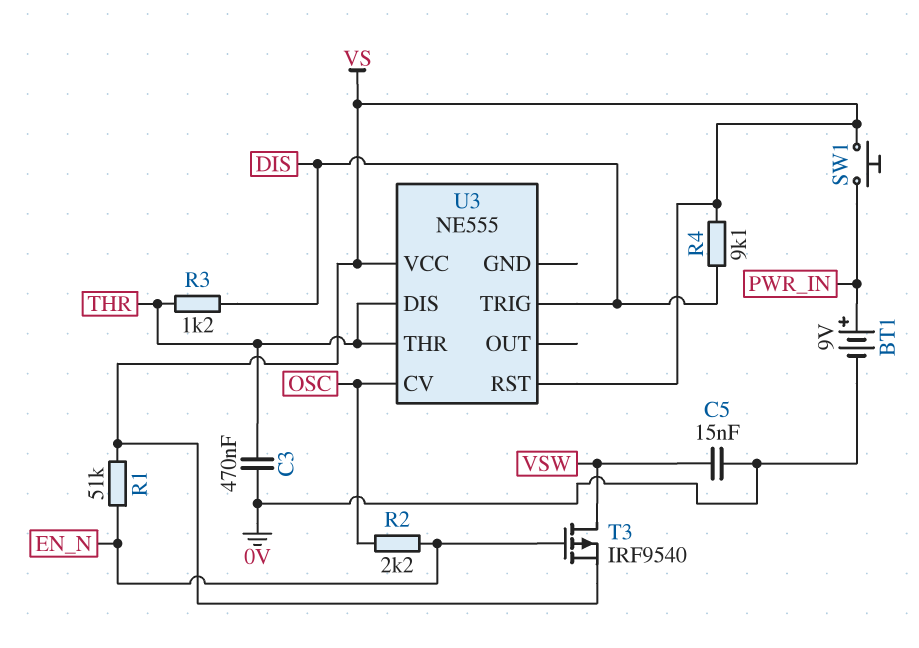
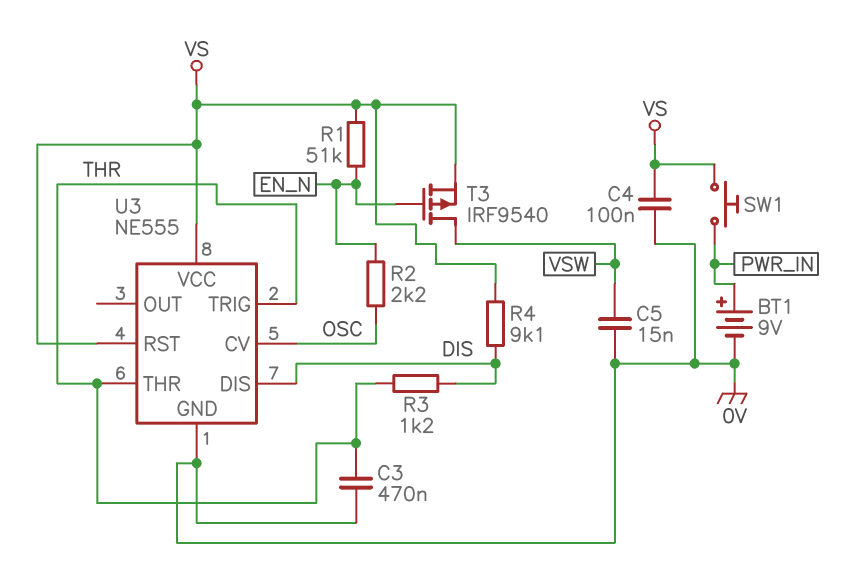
C4: none -> 100nF (0V, VS)
U3 pin DIS: THR -> DIS
U3 pin GND: none -> 0V
U3 pin TRIG: DIS -> THR

